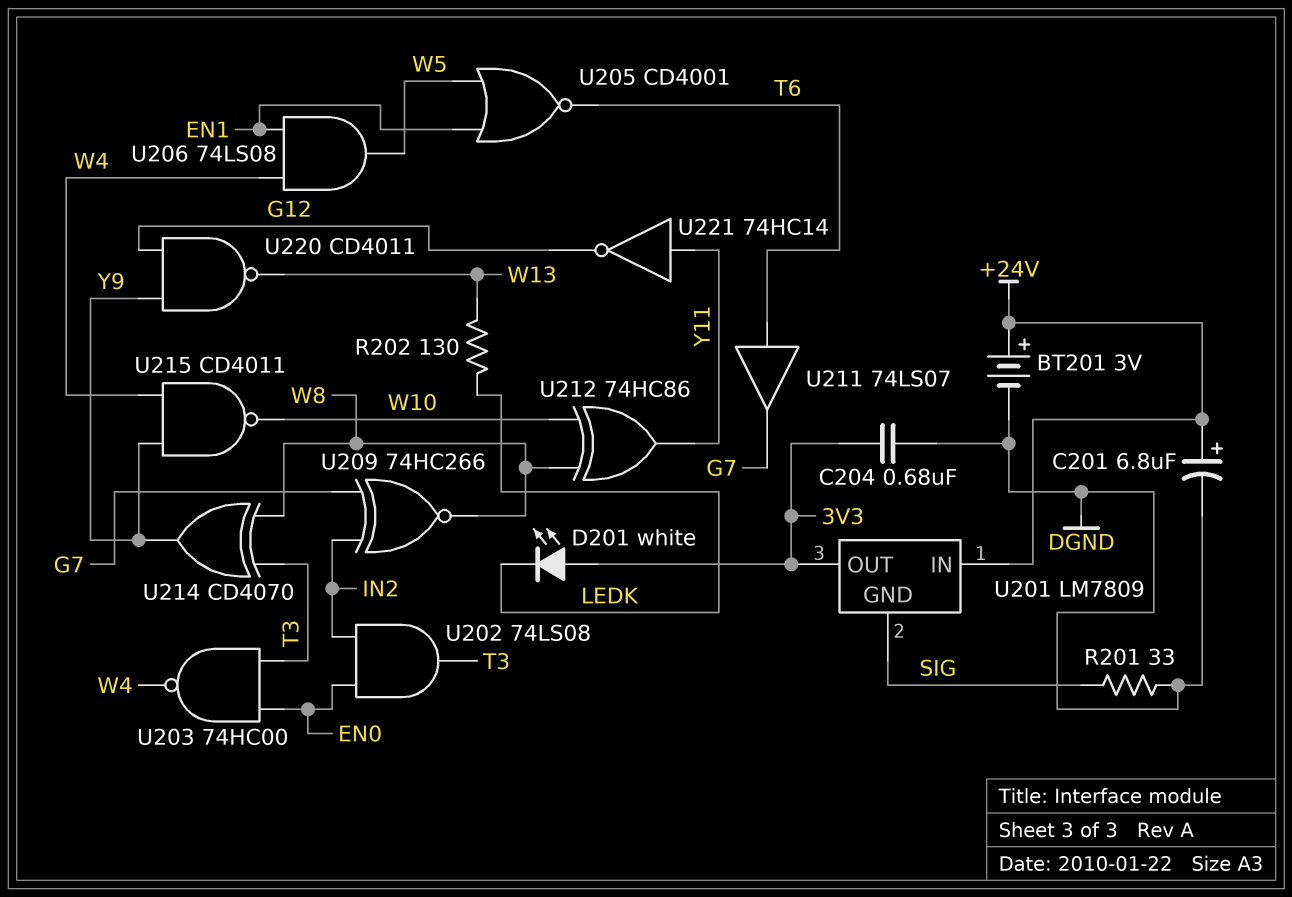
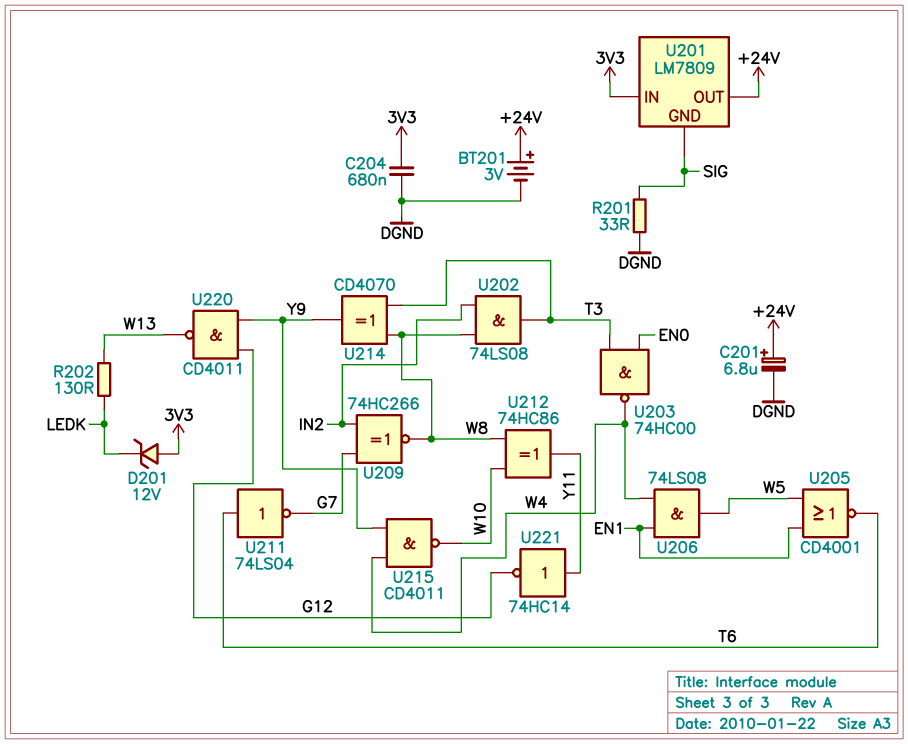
D201: LED white (A 3V3, K LEDK) -> zener 12V (A 3V3, K LEDK)
U201 pin IN: +24V -> 3V3
U201 pin OUT: 3V3 -> +24V
U202: AND 74LS08 (in EN0, in IN2, out T3) -> AND 74LS08 (in IN2, in W8, out T3)
U211: buffer 74LS07 (in T6, out G7) -> NOT 74LS04 (in T6, out G7)

